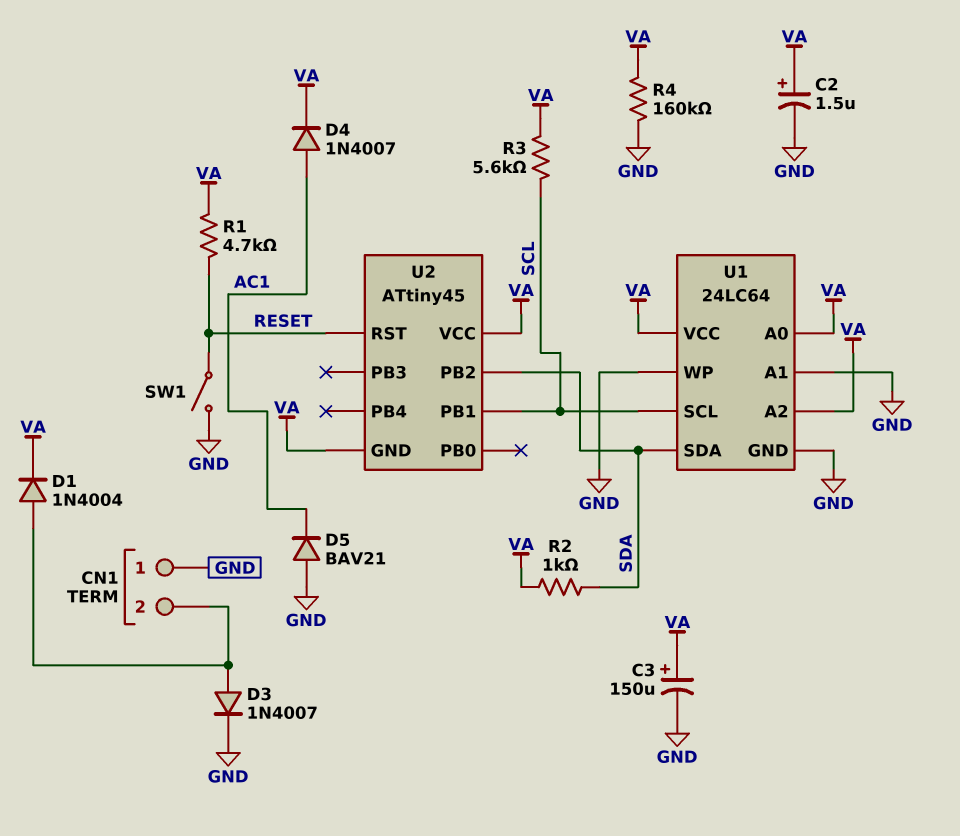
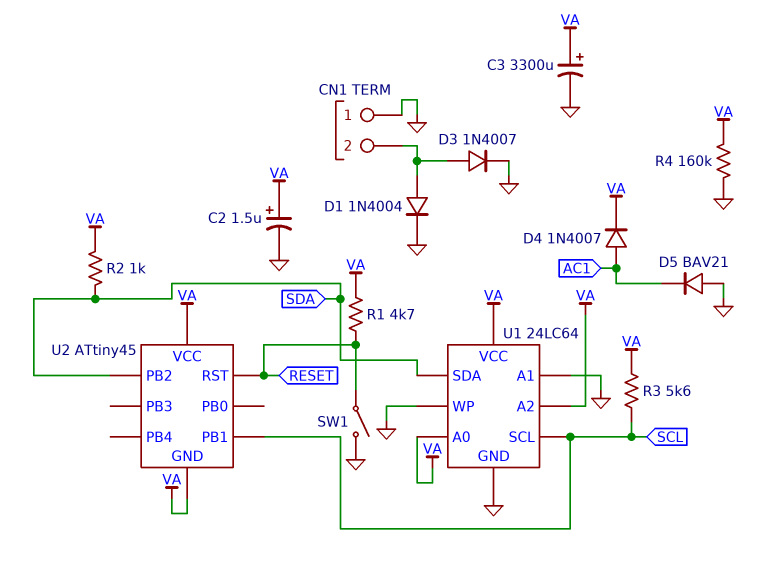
C3: 150uF (plus VA, minus GND) -> 3300uF (plus VA, minus GND)
D1: diode 1N4004 (A CN1/2, K VA) -> diode 1N4004 (A CN1/2, K GND)

